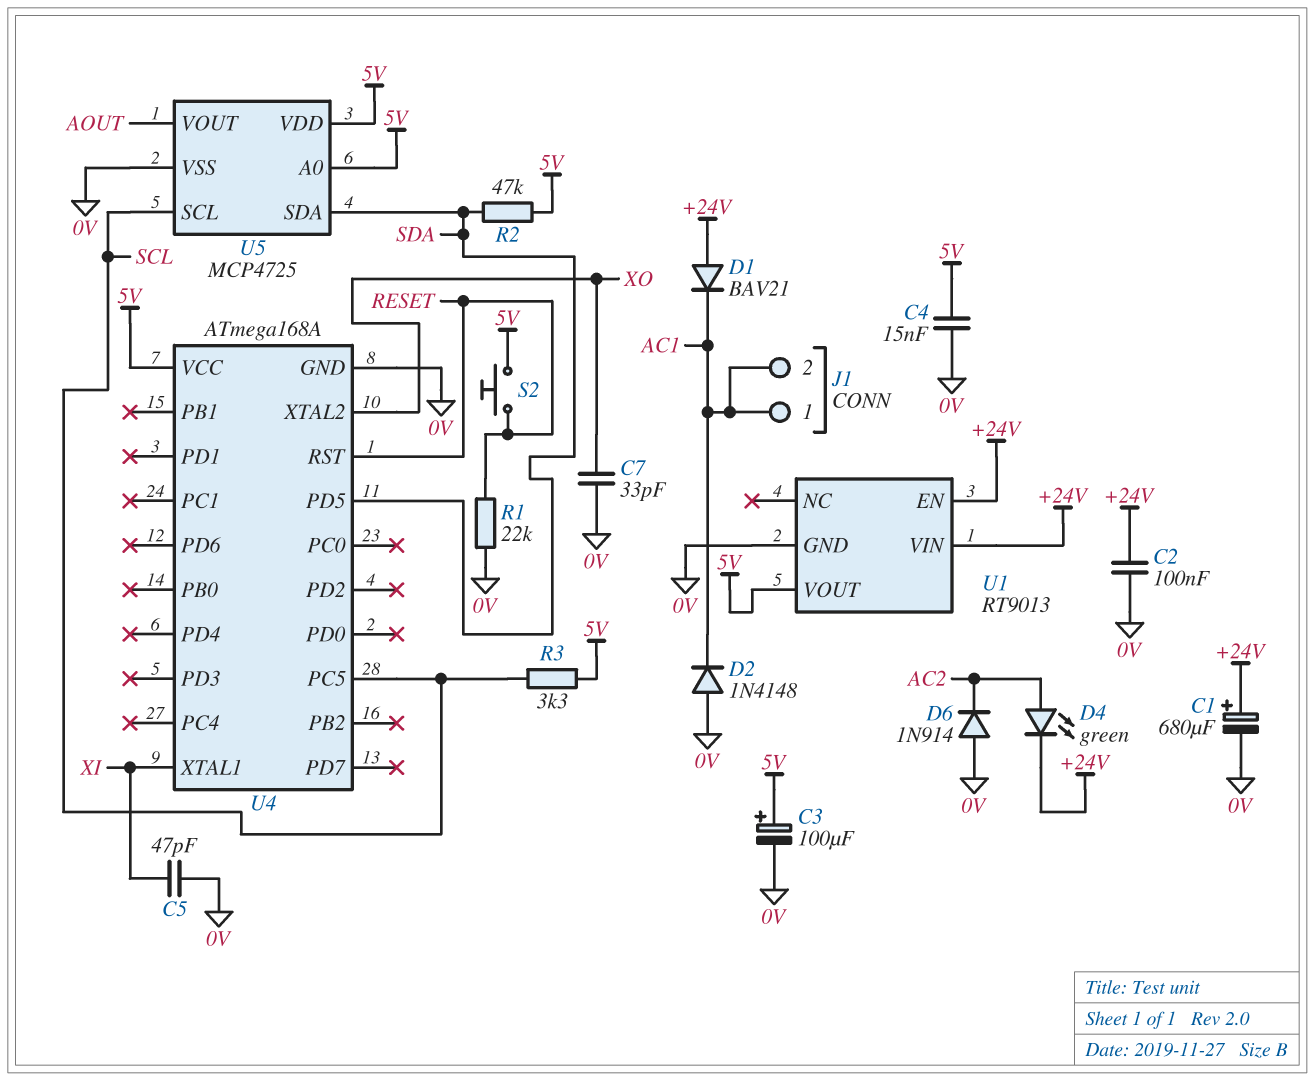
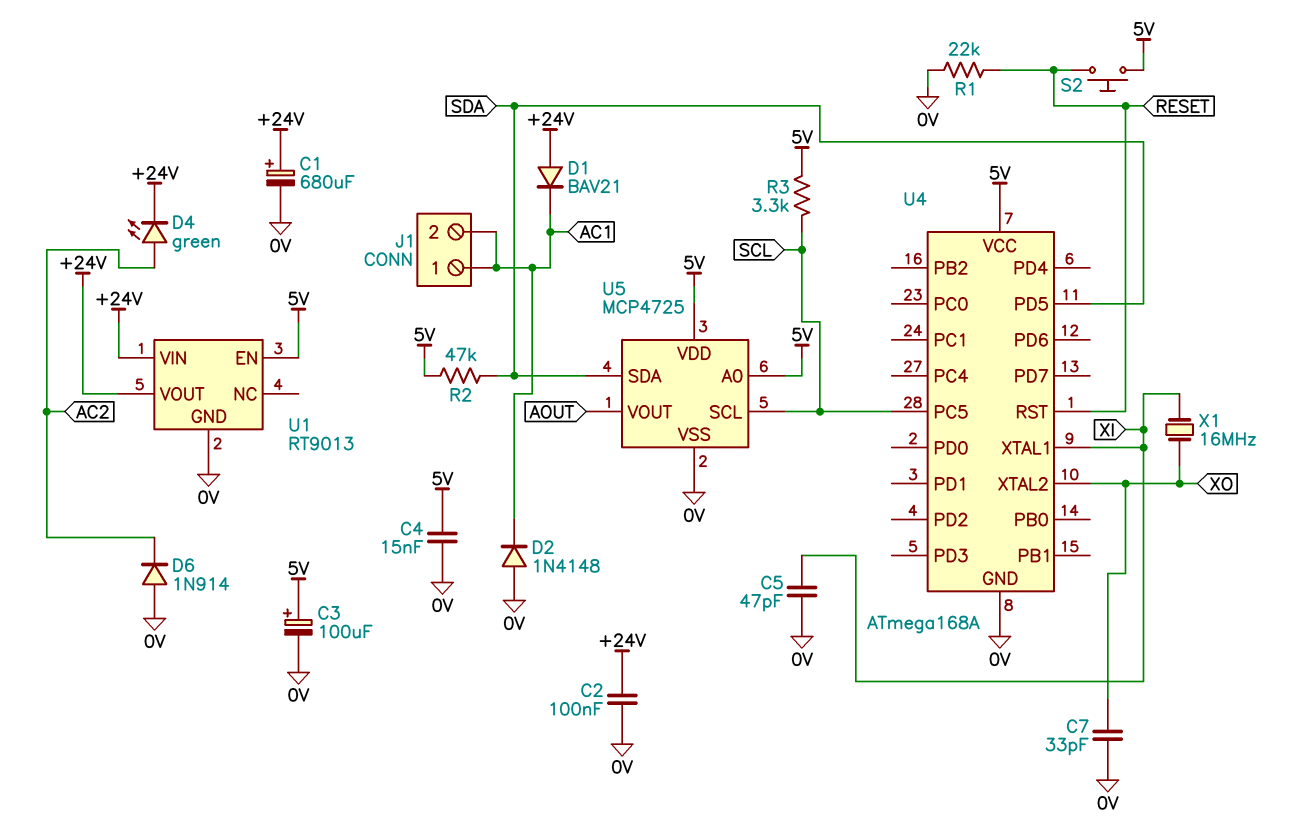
U1 pin EN: +24V -> 5V
U1 pin VOUT: 5V -> +24V
X1: none -> 16MHz (XI, XO)

